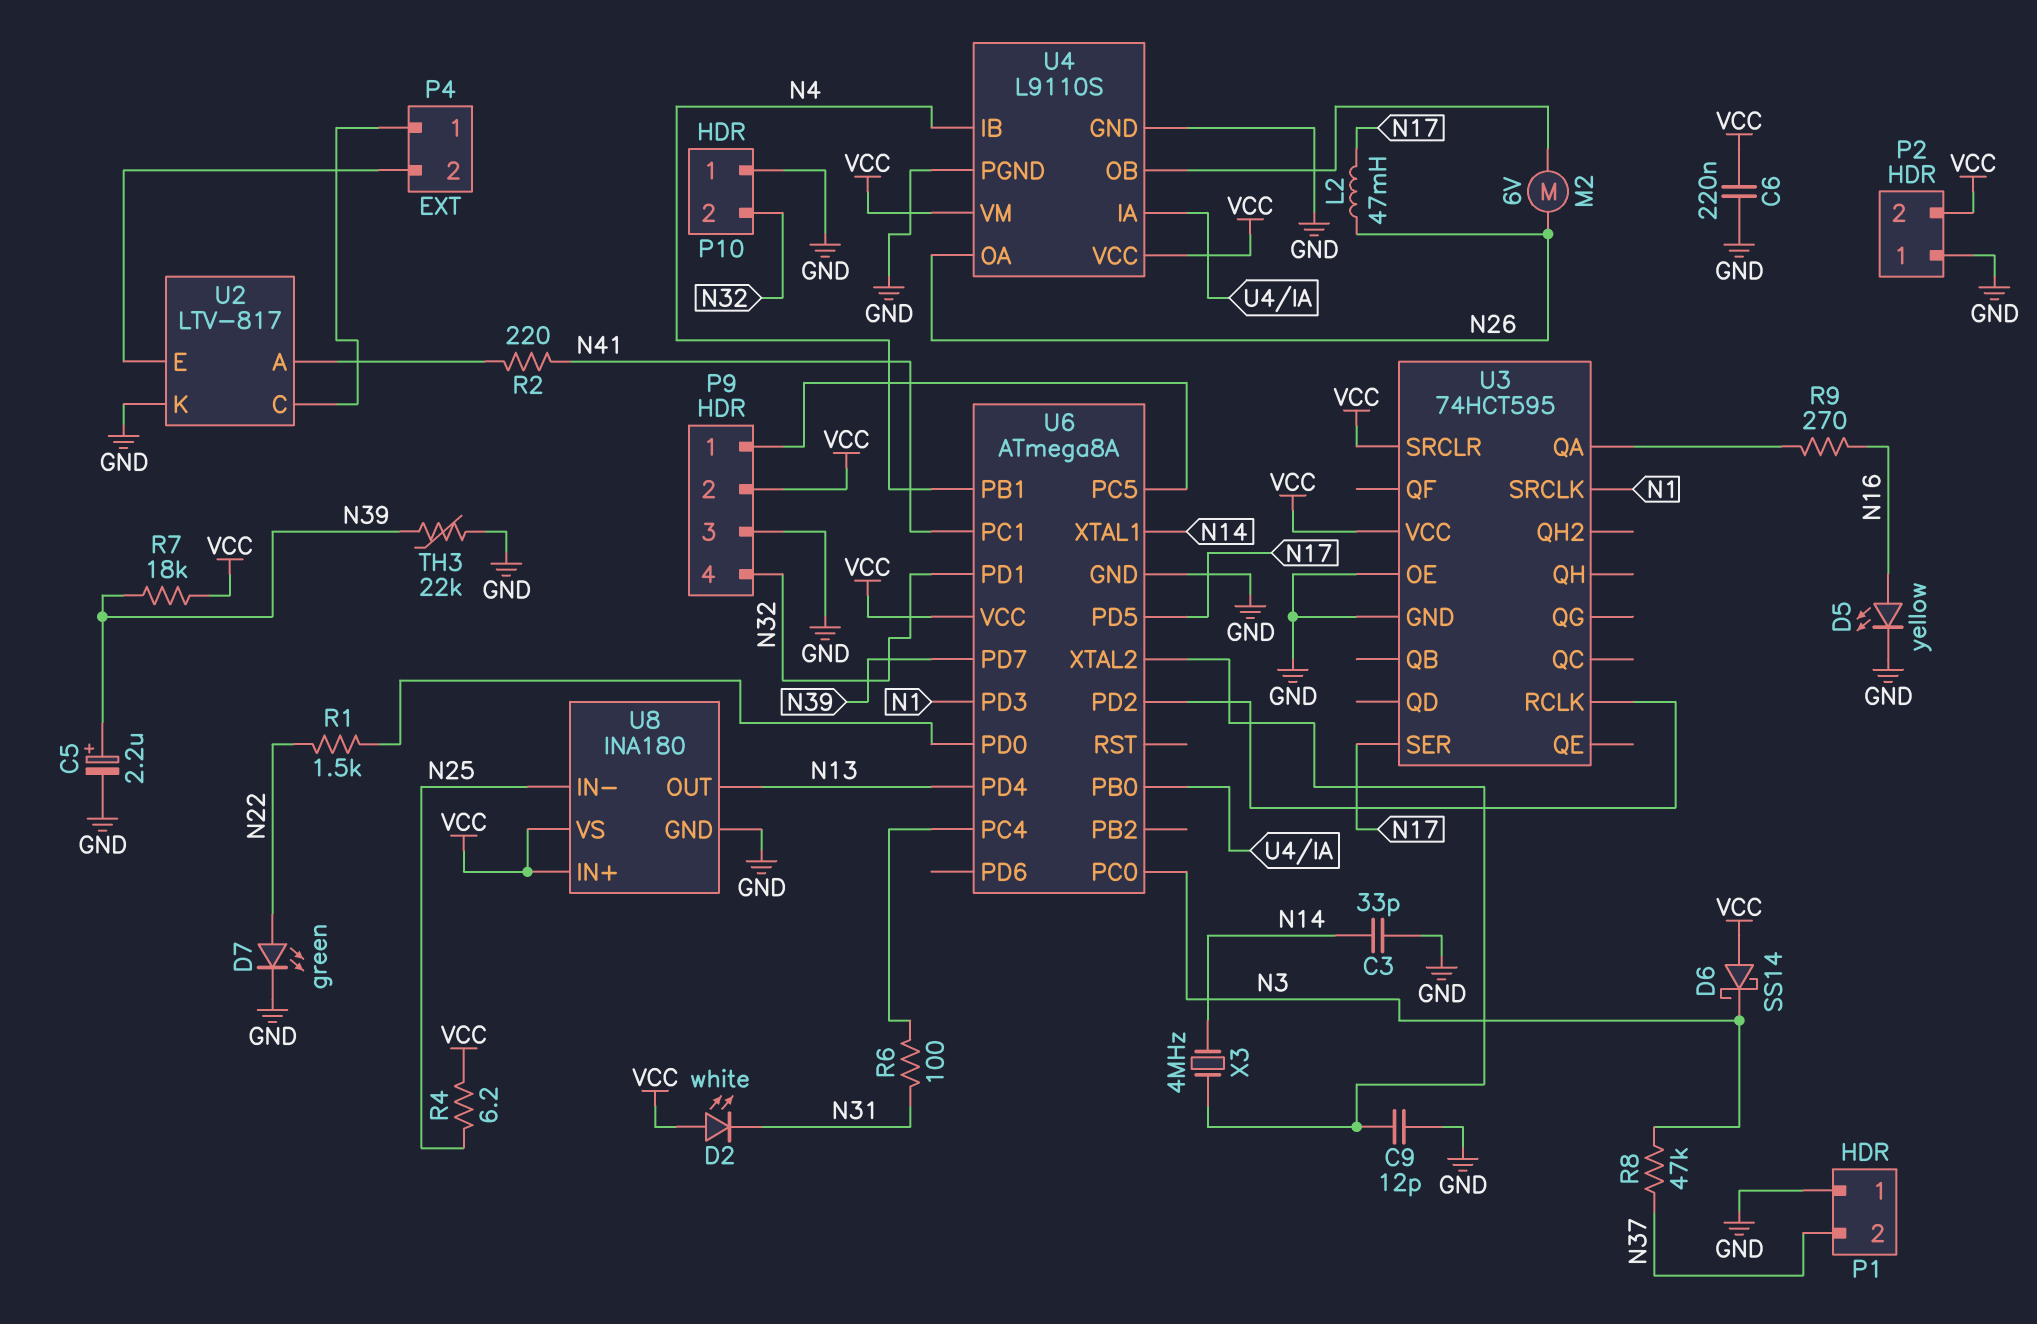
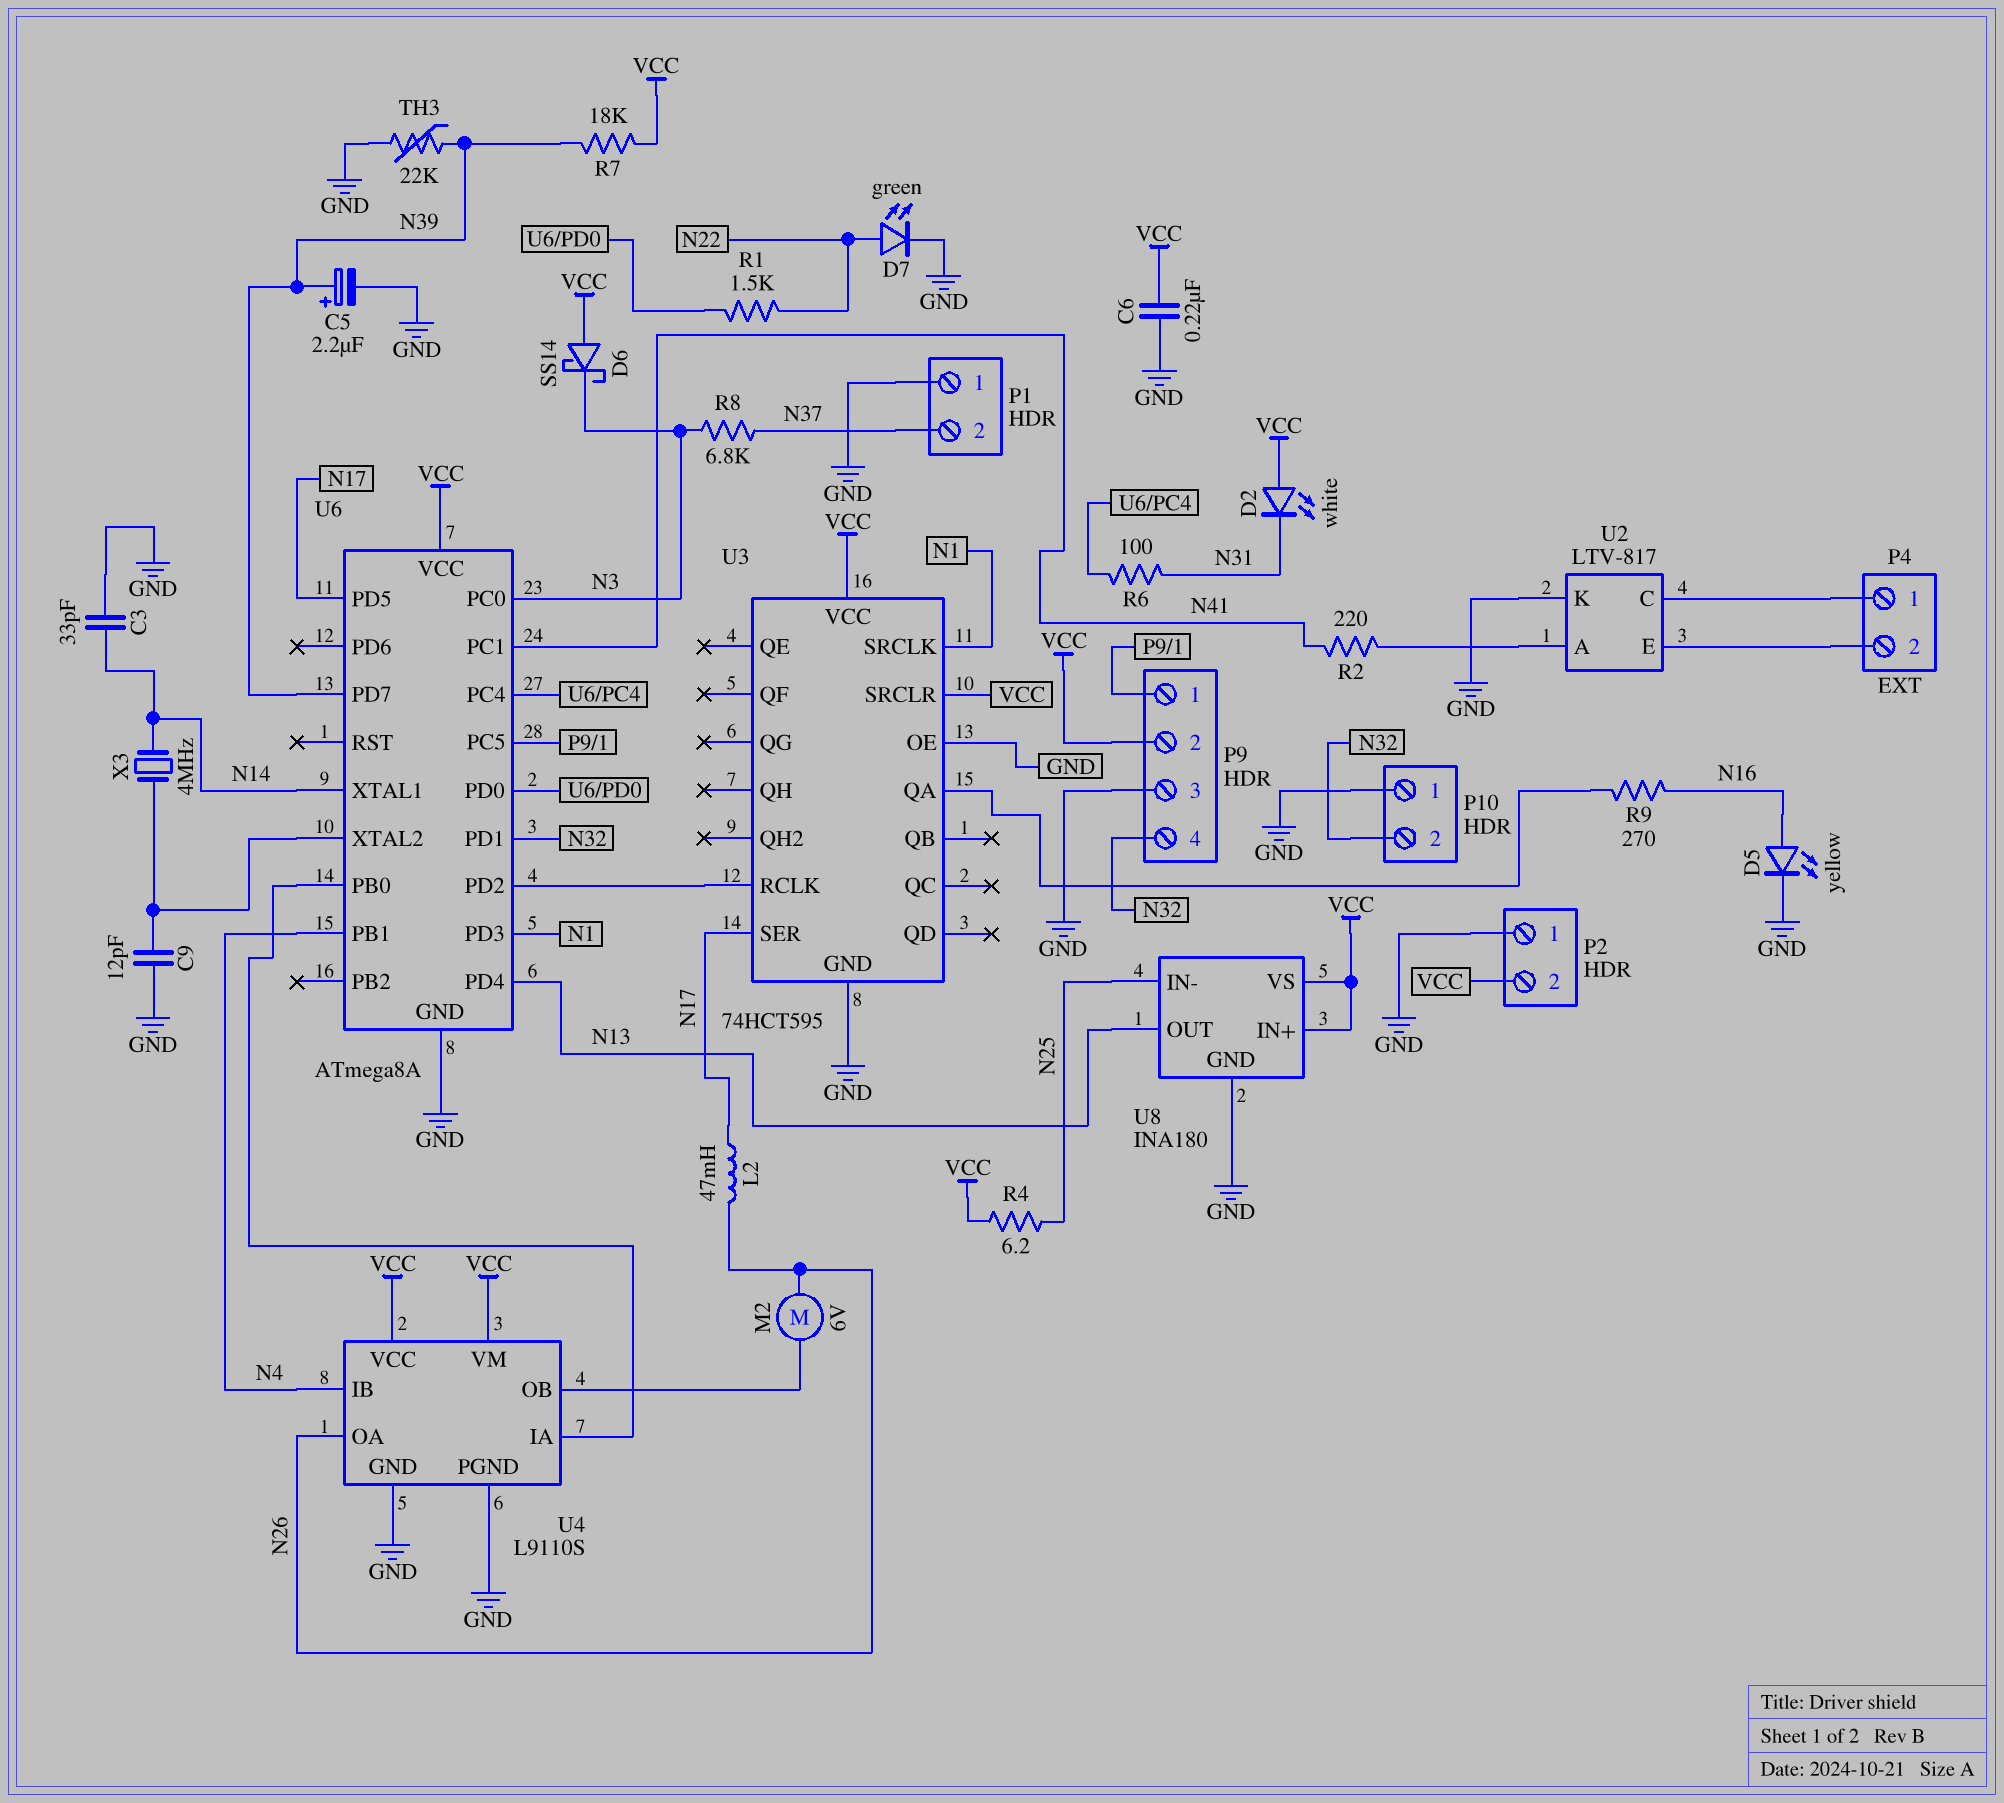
R8: 47k (N3, N37) -> 6.8k (N3, N37)

